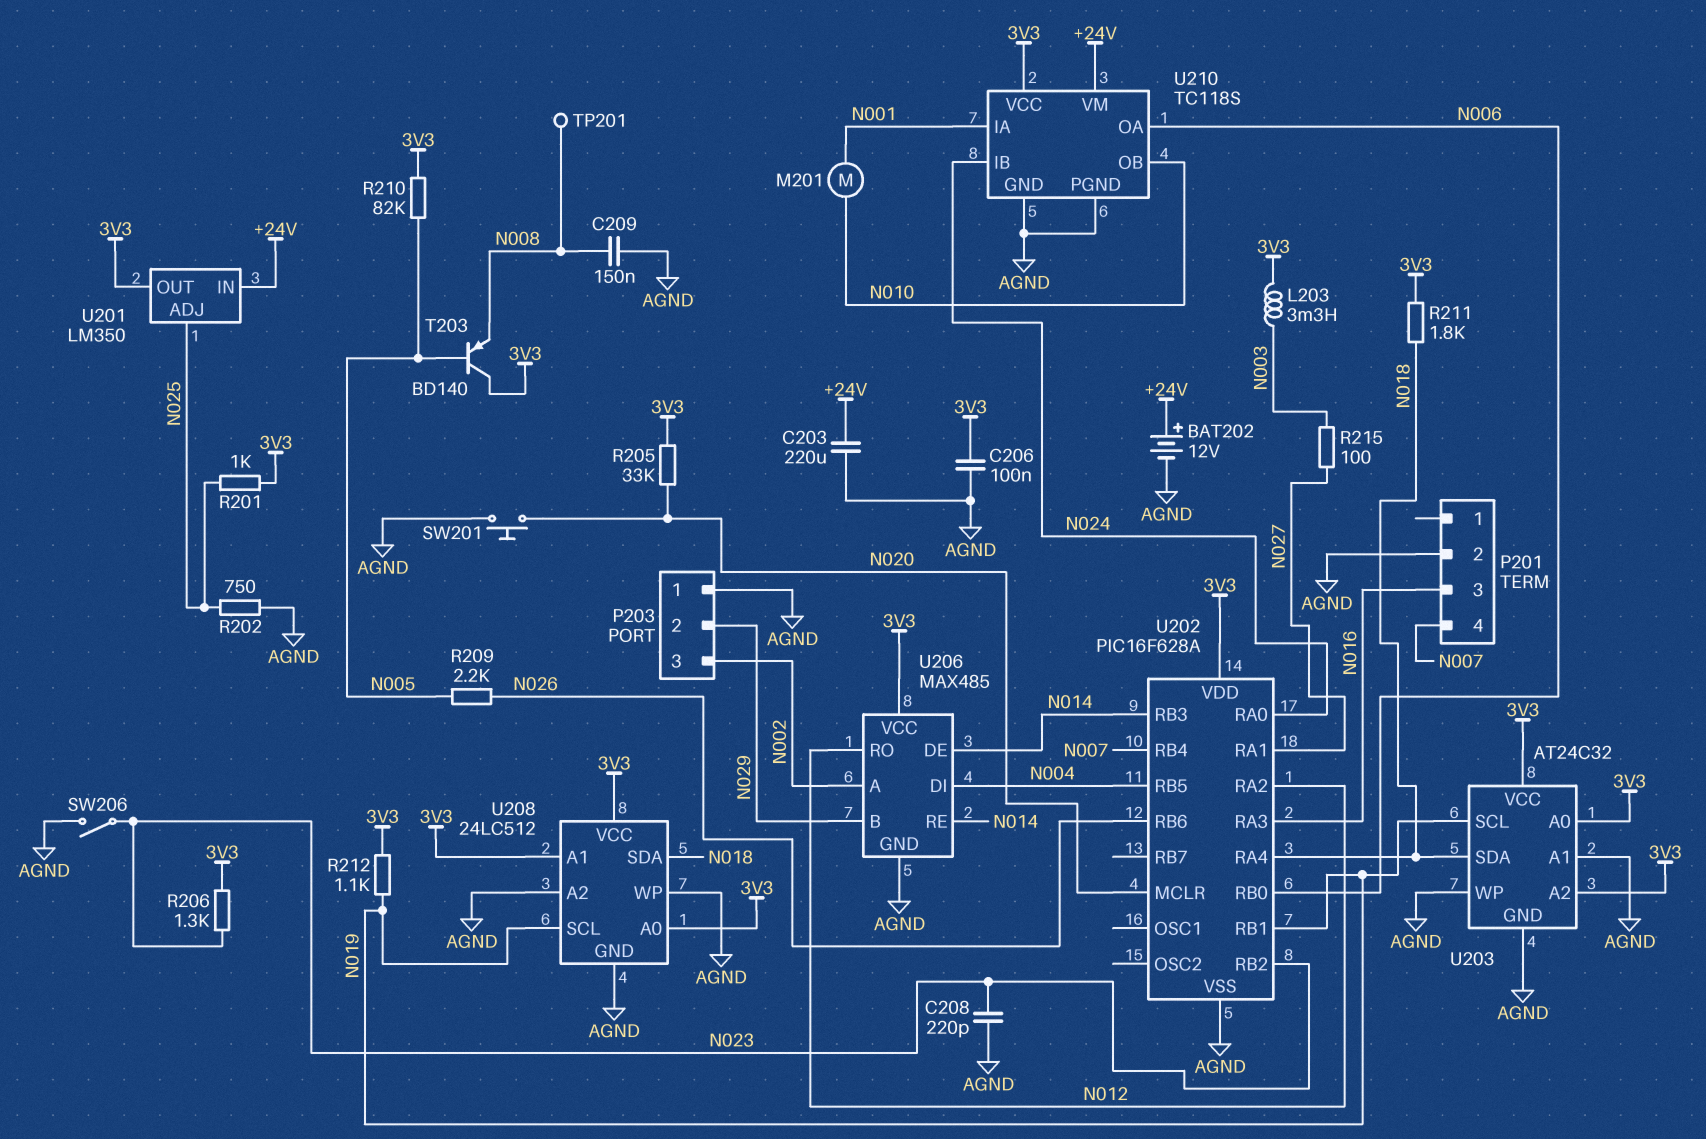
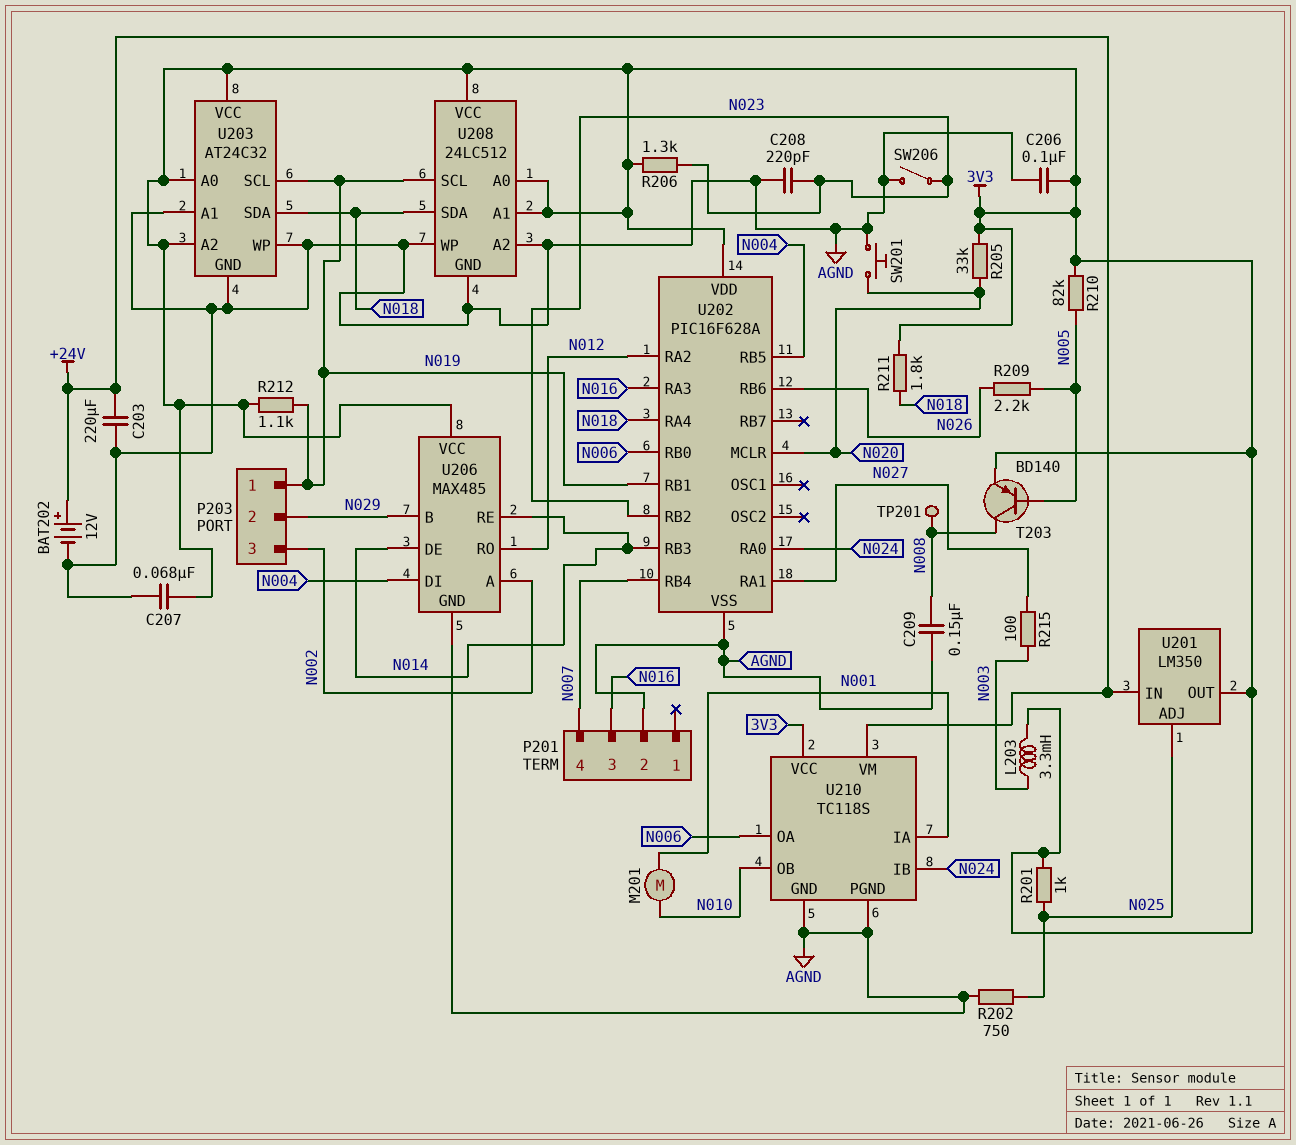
C207: none -> 68nF (3V3, AGND)
P203 pin 1: AGND -> N019
T203: PNP BD140 (B N005, C 3V3, E N008) -> PNP BD140 (B N005, C N008, E 3V3)

